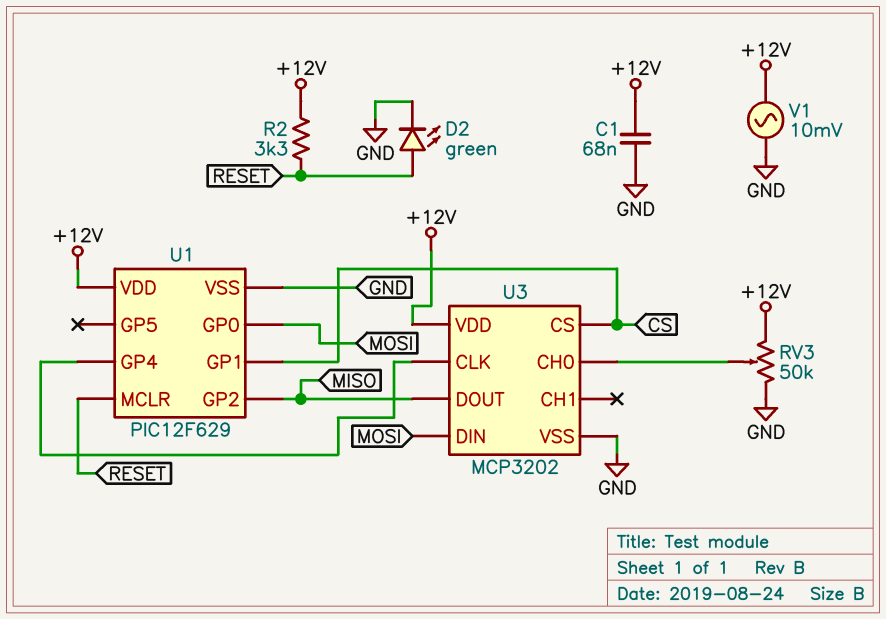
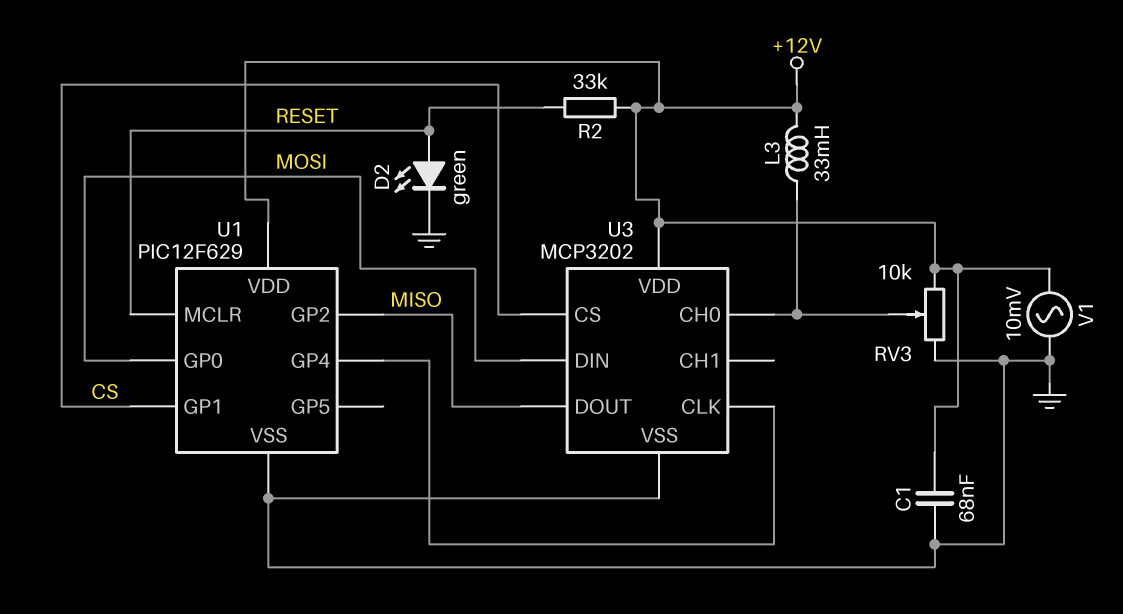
L3: none -> 33mH (+12V, U3/CH0)
R2: 3.3k (+12V, RESET) -> 33k (+12V, RESET)
RV3: 50k (+12V, GND, wiper U3/CH0) -> 10k (+12V, GND, wiper U3/CH0)

